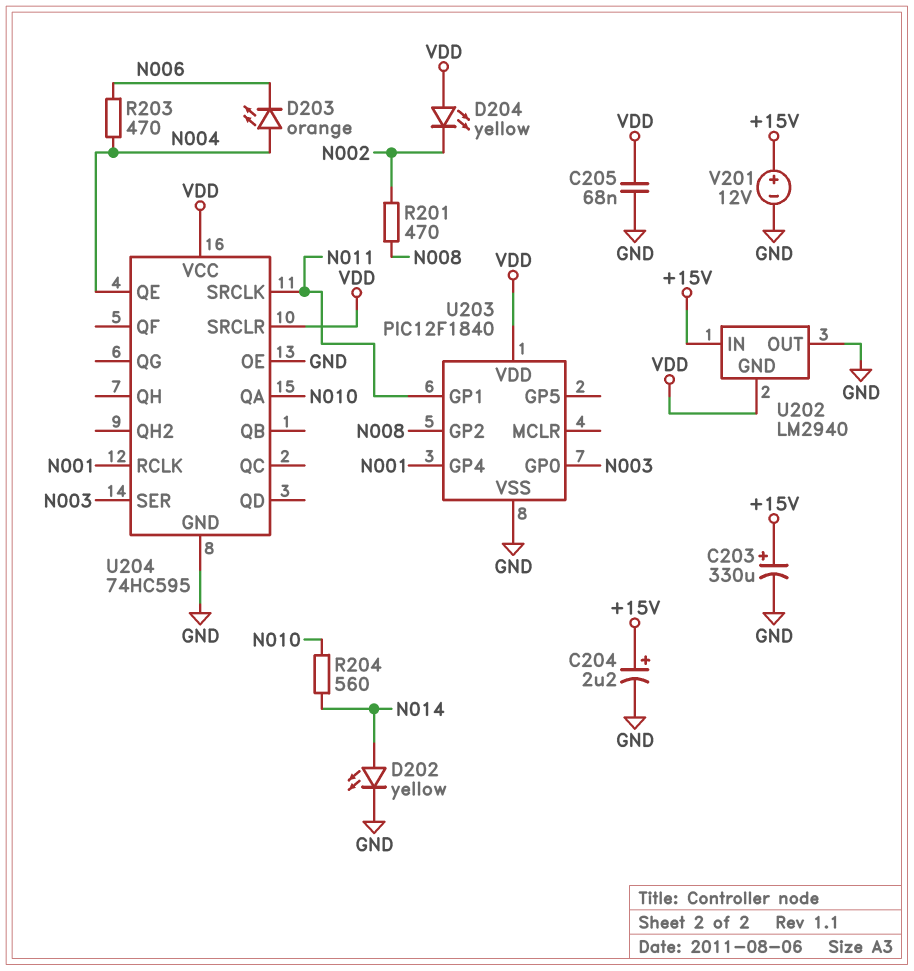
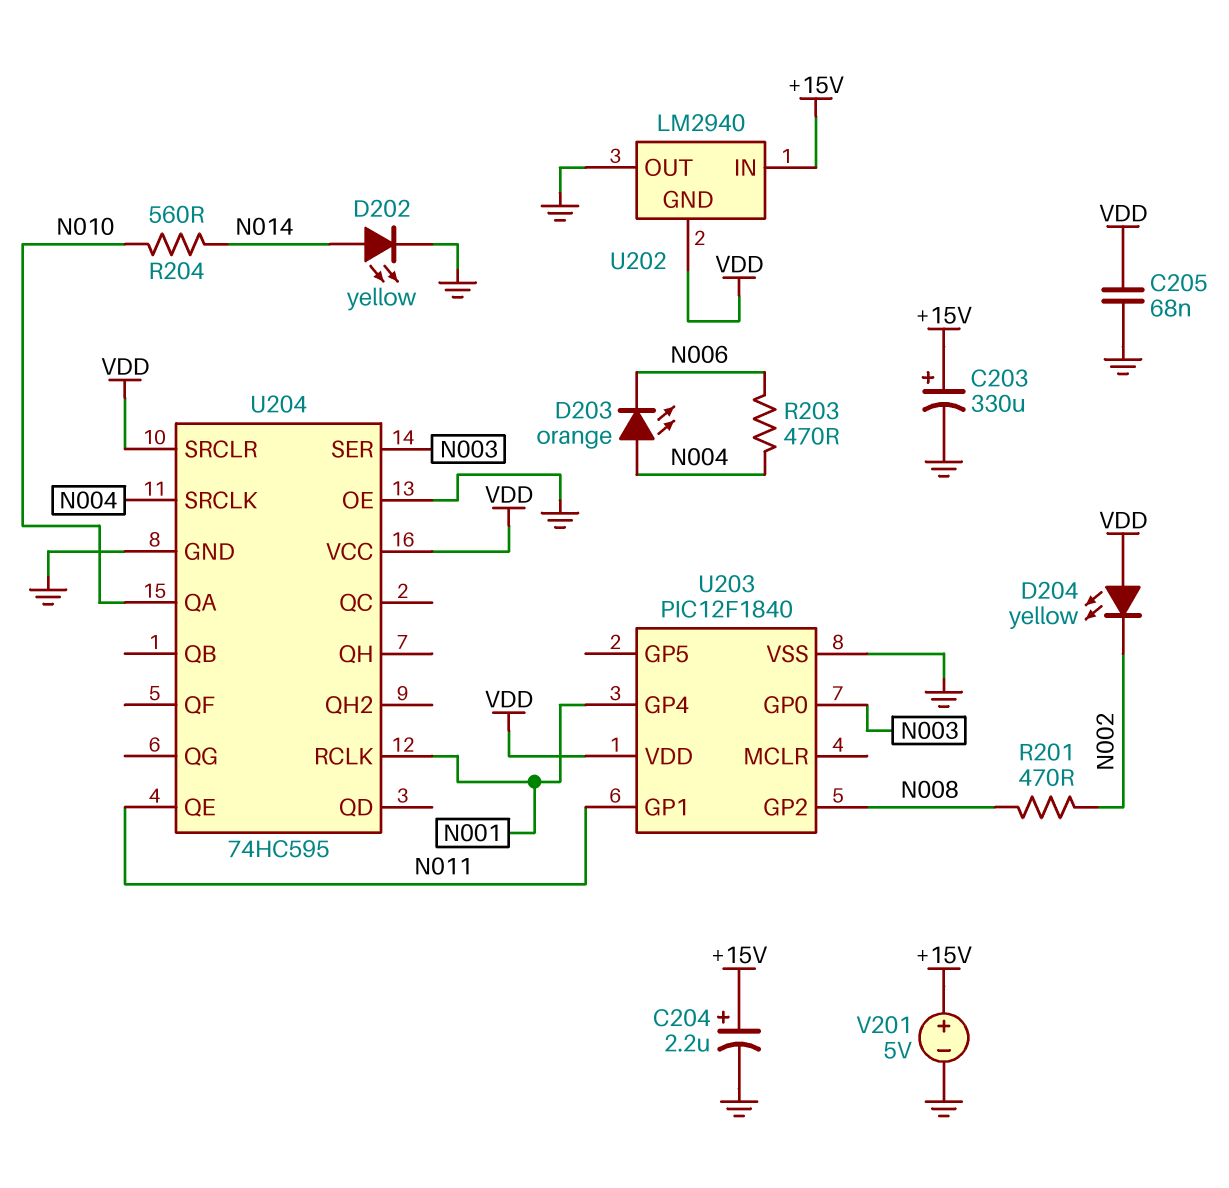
U204 pin QE: N004 -> N011
U204 pin SRCLK: N011 -> N004
V201: 12V (plus +15V, minus GND) -> 5V (plus +15V, minus GND)

